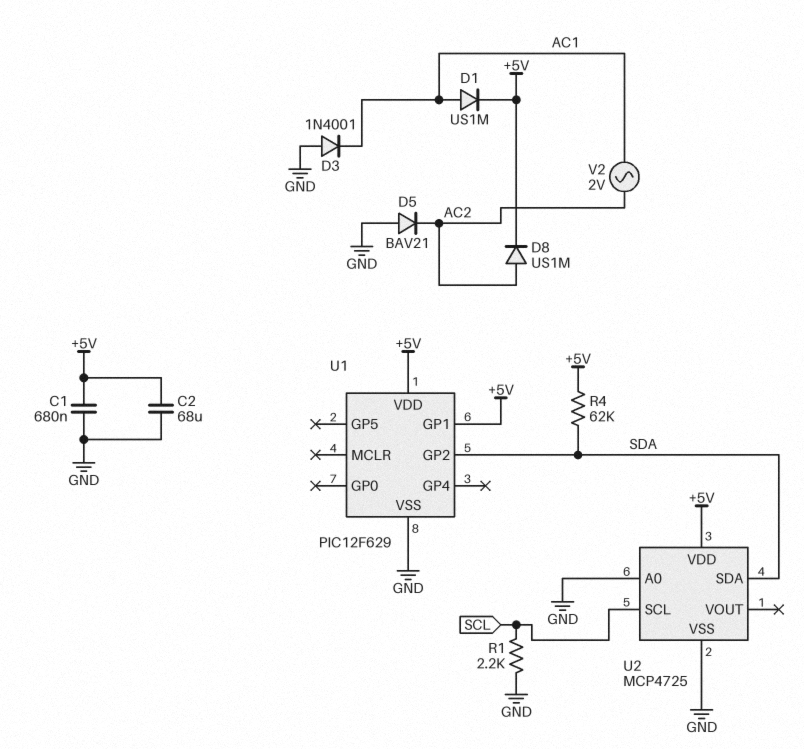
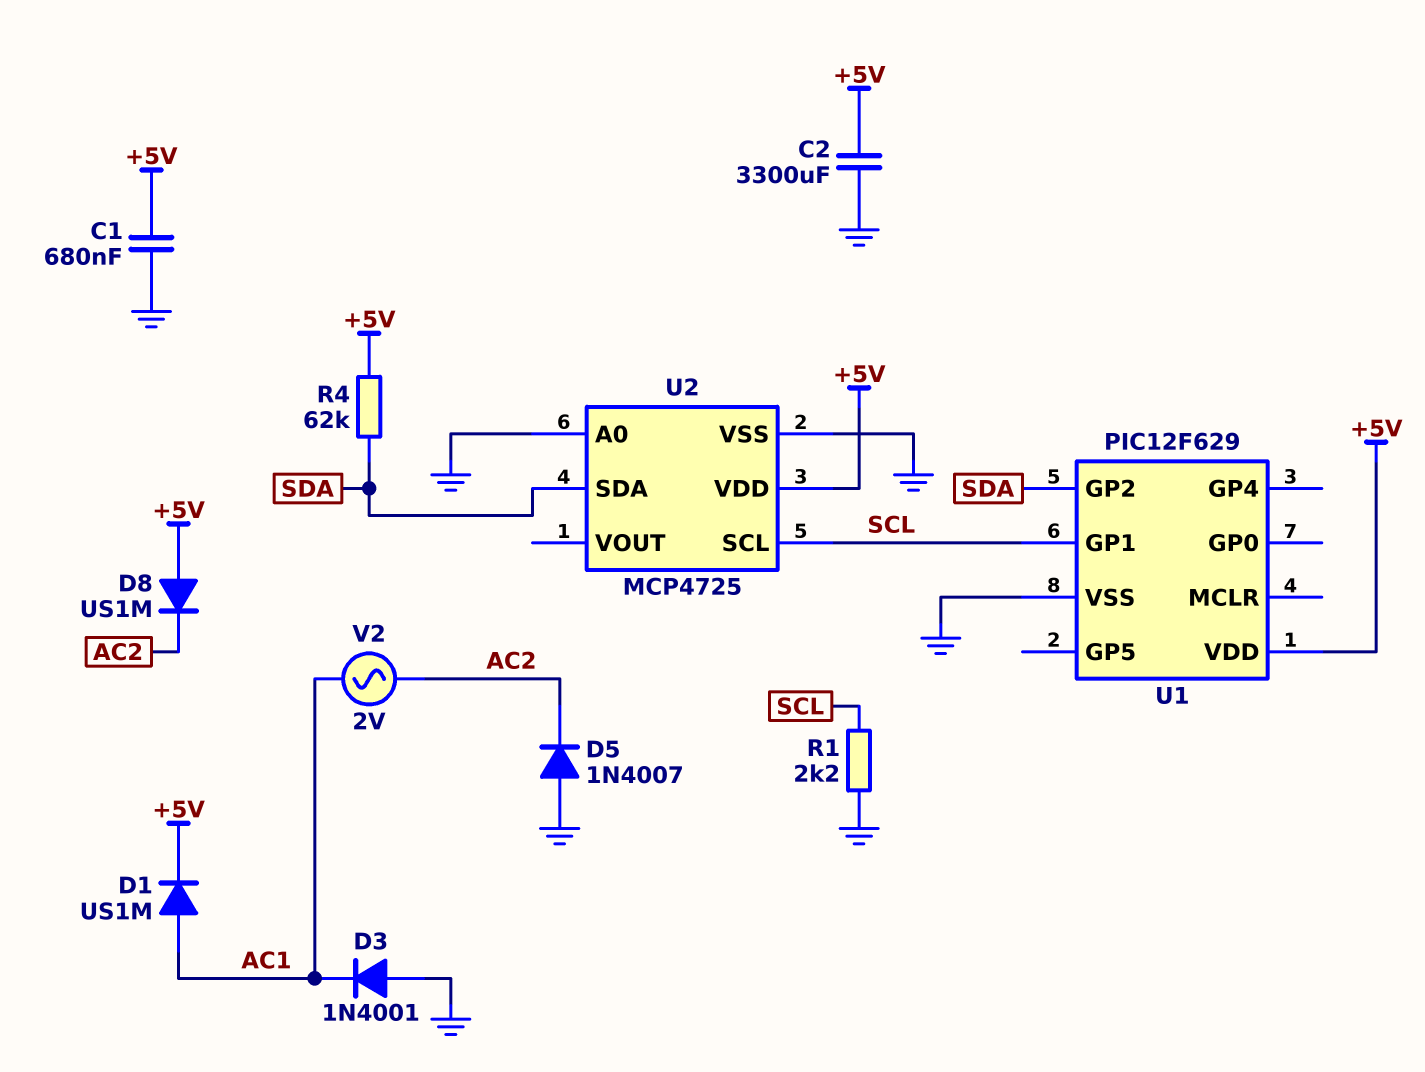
C2: 68uF (+5V, GND) -> 3300uF (+5V, GND)
D5: diode BAV21 (A GND, K AC2) -> diode 1N4007 (A GND, K AC2)
D8: diode US1M (A AC2, K +5V) -> diode US1M (A +5V, K AC2)
U1 pin GP1: +5V -> SCL

